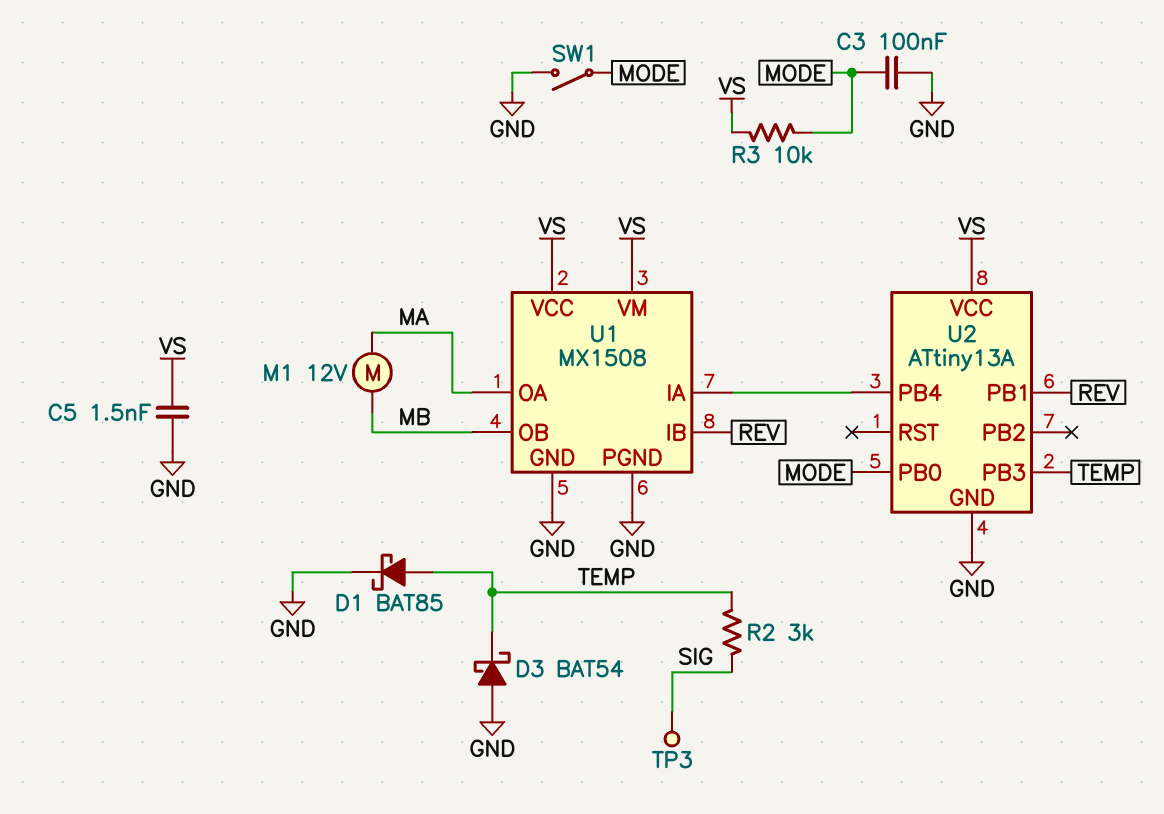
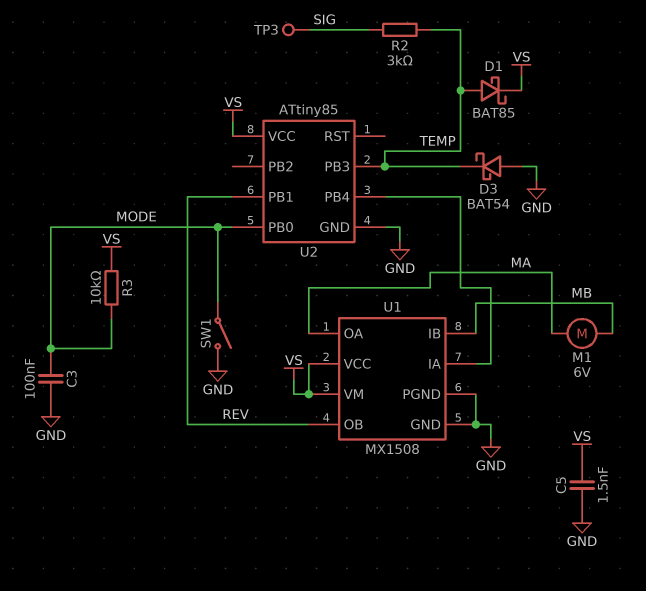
D1: schottky BAT85 (A TEMP, K GND) -> schottky BAT85 (A TEMP, K VS)
M1: motor 12V (MA, MB) -> motor 6V (MA, MB)
U1 pin IB: REV -> MB
U1 pin OB: MB -> REV
U2: ATtiny13A -> ATtiny85

